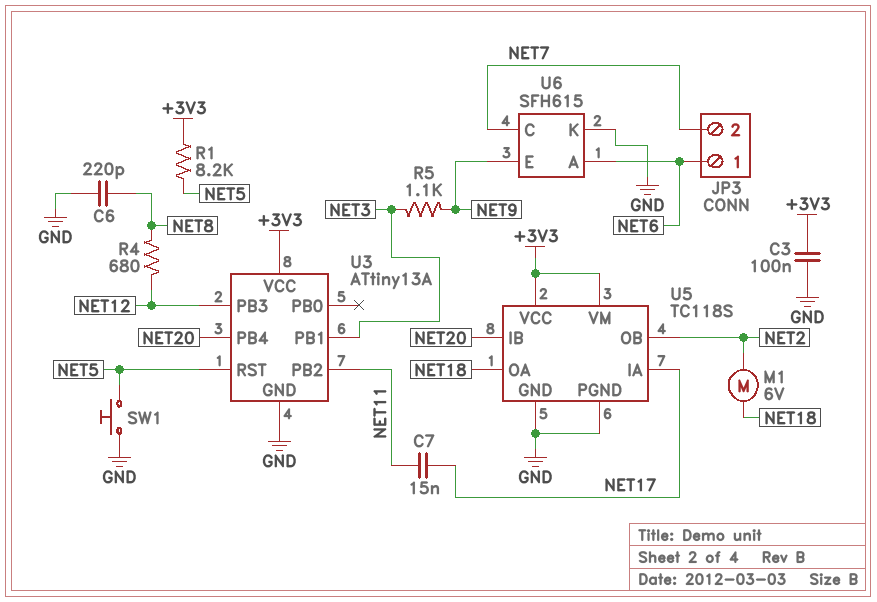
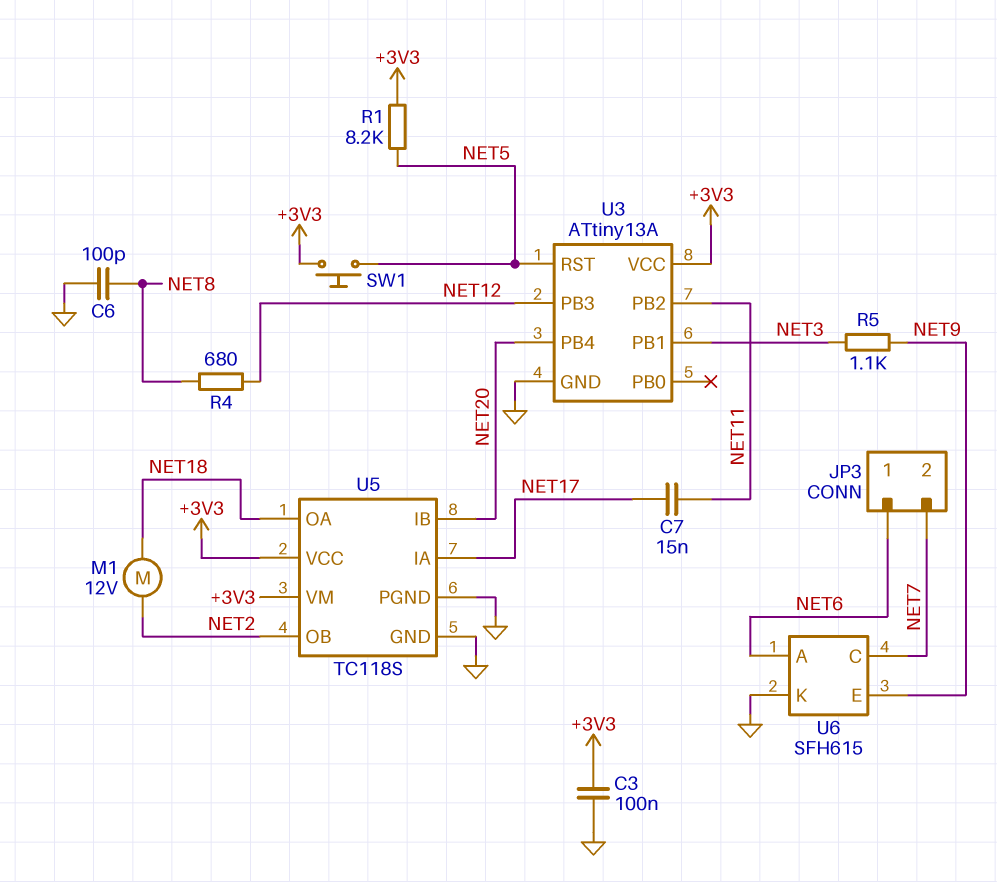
C6: 220pF (GND, NET8) -> 100pF (GND, NET8)
M1: motor 6V (NET2, NET18) -> motor 12V (NET2, NET18)
SW1: button (GND, NET5) -> button (+3V3, NET5)

